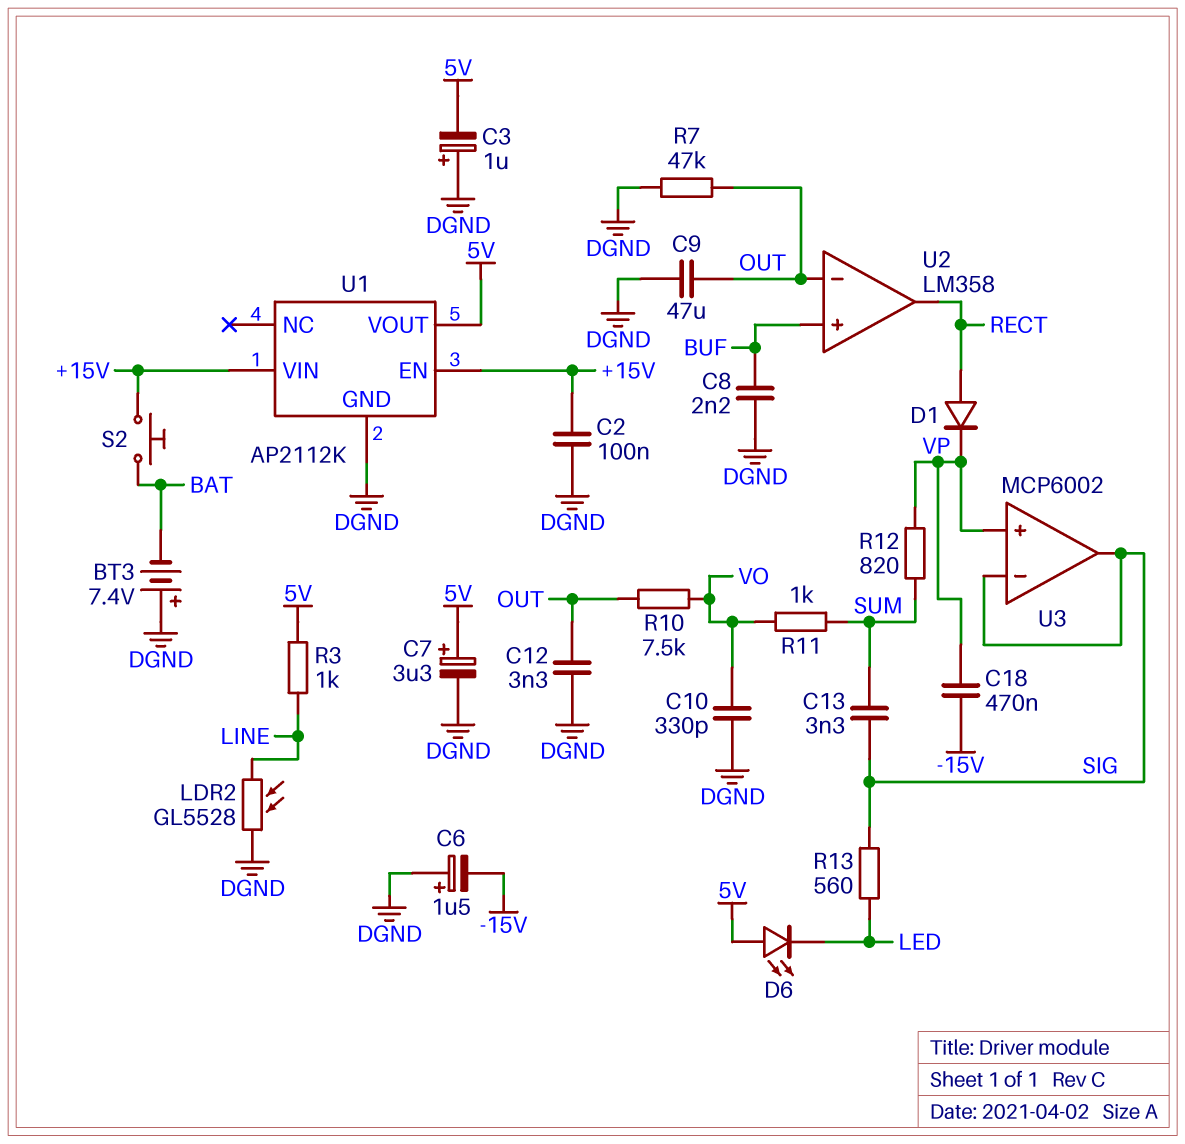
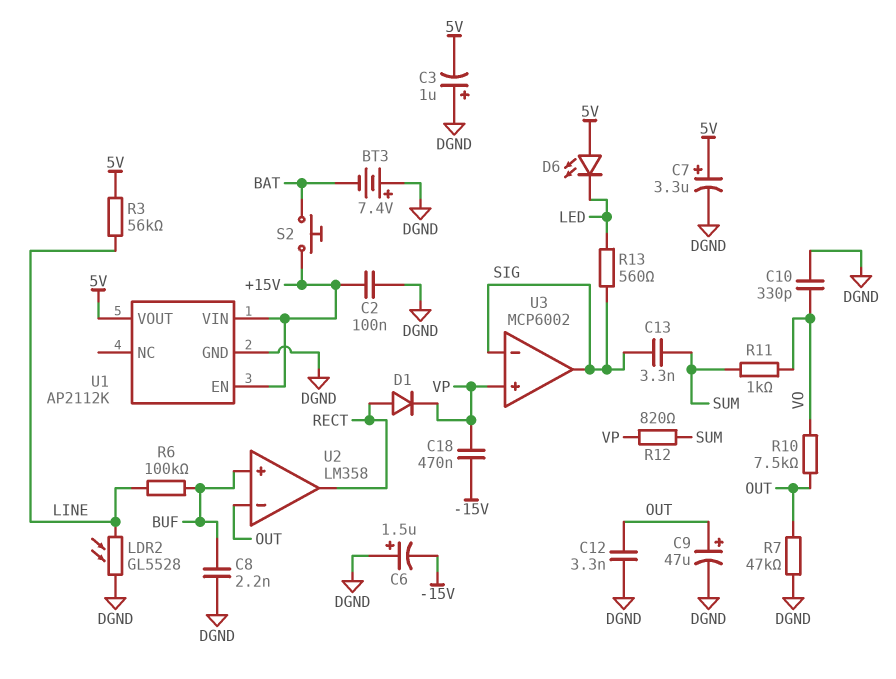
C9: 47uF (DGND, OUT) -> 47uF (plus OUT, minus DGND)
R3: 1k (5V, LINE) -> 56k (5V, LINE)
R6: none -> 100k (BUF, LINE)

